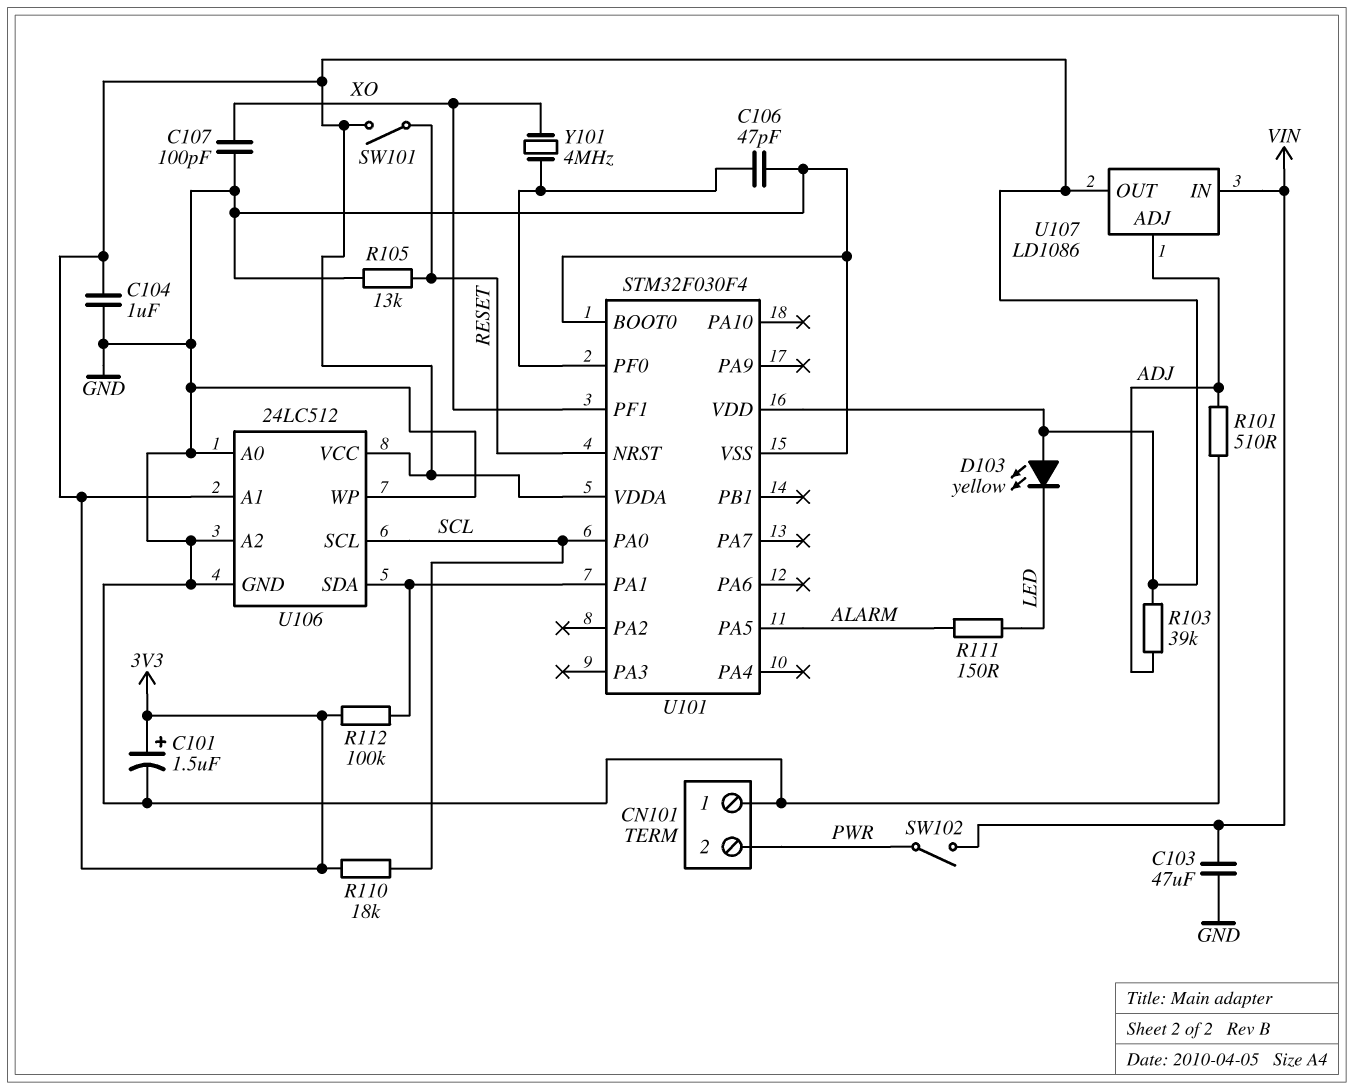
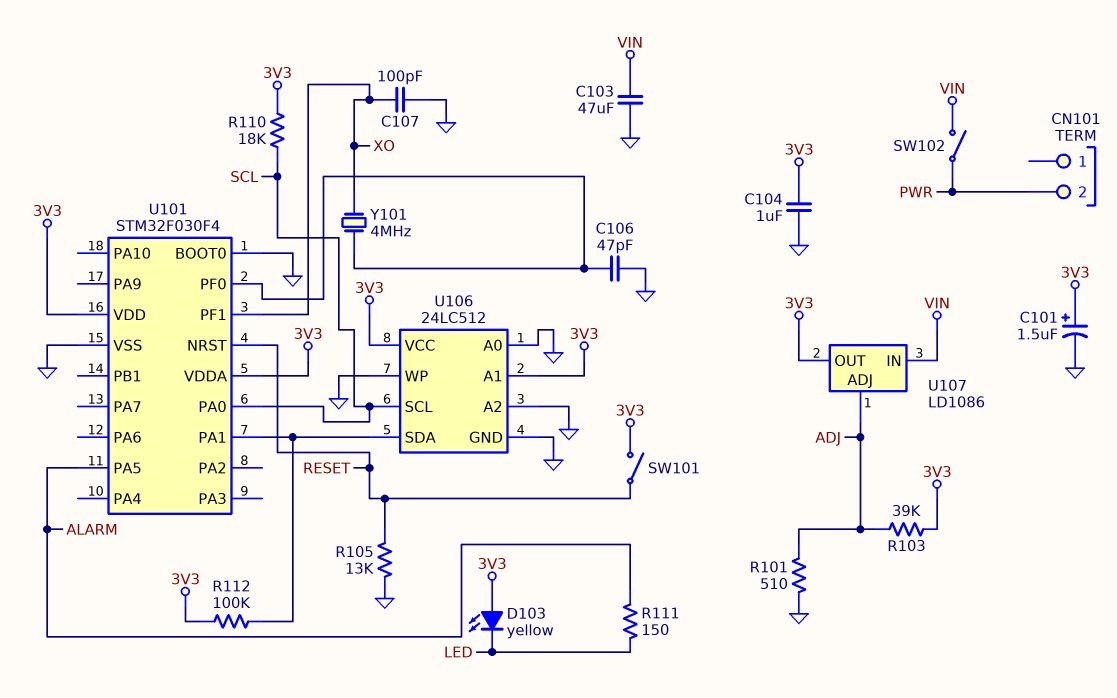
CN101 pin 1: GND -> none

